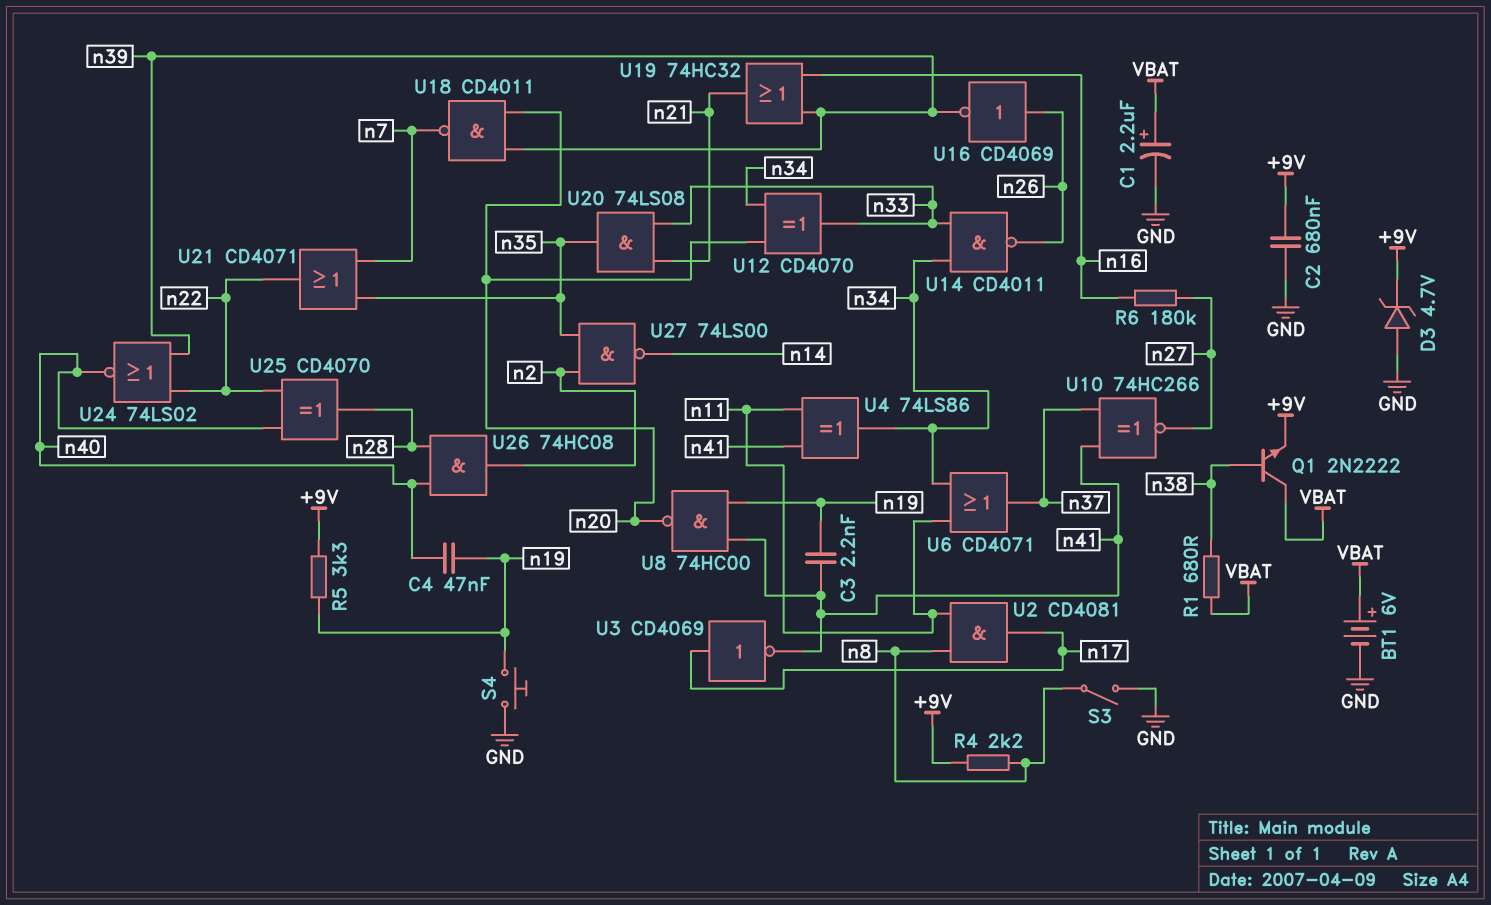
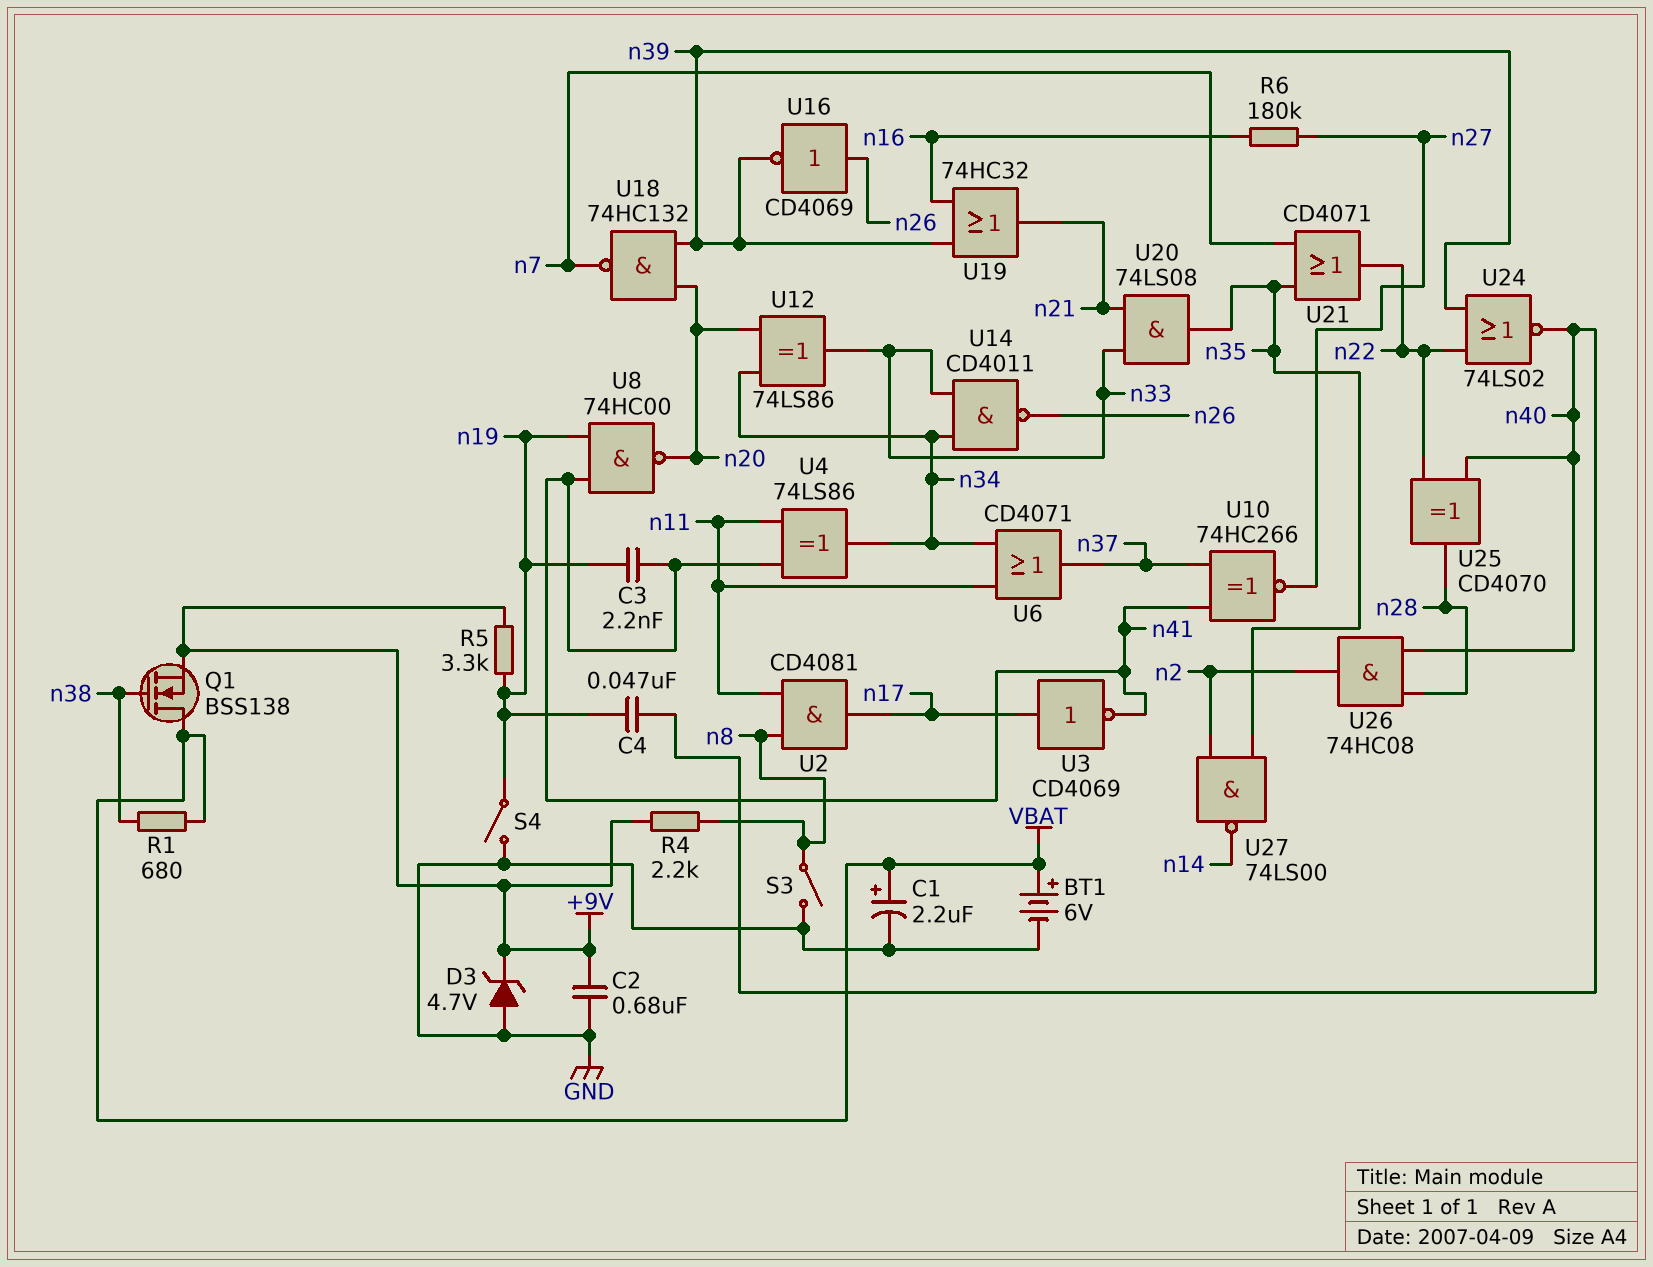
Q1: NPN 2N2222 (B n38, C VBAT, E +9V) -> NMOS BSS138 (G n38, D VBAT, S +9V)
S4: button (GND, n19) -> switch (GND, n19)
U12: XOR CD4070 (in n20, in n34, out n33) -> XOR 74LS86 (in n20, in n34, out n33)
U18: NAND CD4011 (in n20, in n39, out n7) -> NAND 74HC132 (in n20, in n39, out n7)

